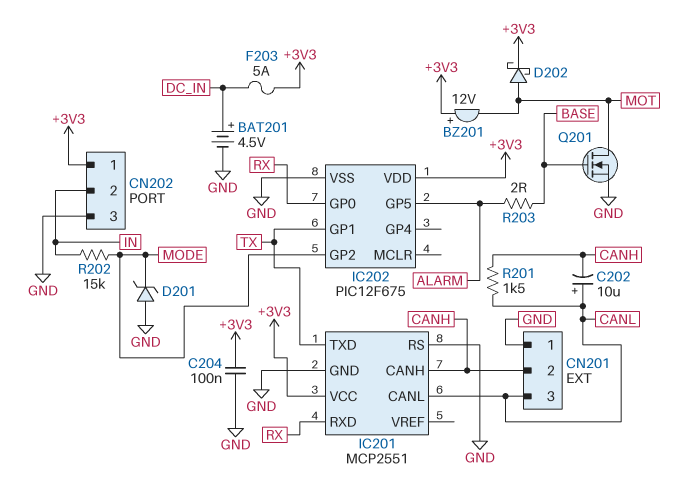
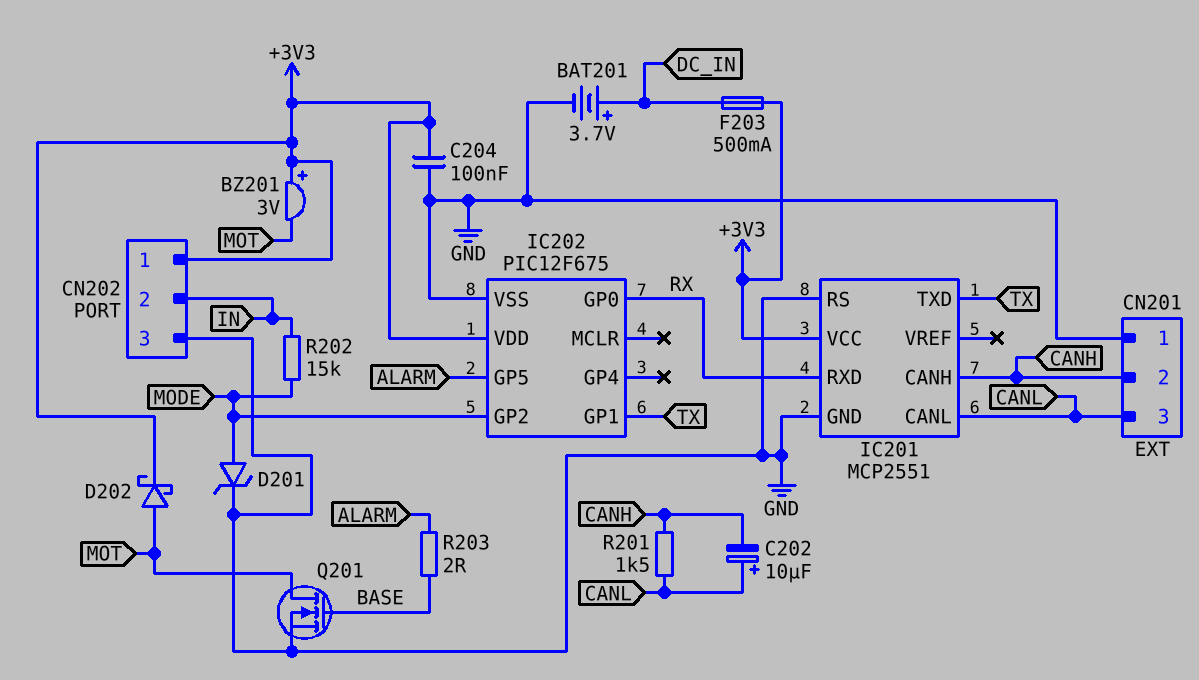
BAT201: 4.5V (plus DC_IN, minus GND) -> 3.7V (plus DC_IN, minus GND)
BZ201: buzzer 12V (plus +3V3, minus MOT) -> buzzer 3V (plus +3V3, minus MOT)
D201: zener (A GND, K MODE) -> zener (A MODE, K GND)
F203: 5A (+3V3, DC_IN) -> 500mA (+3V3, DC_IN)

